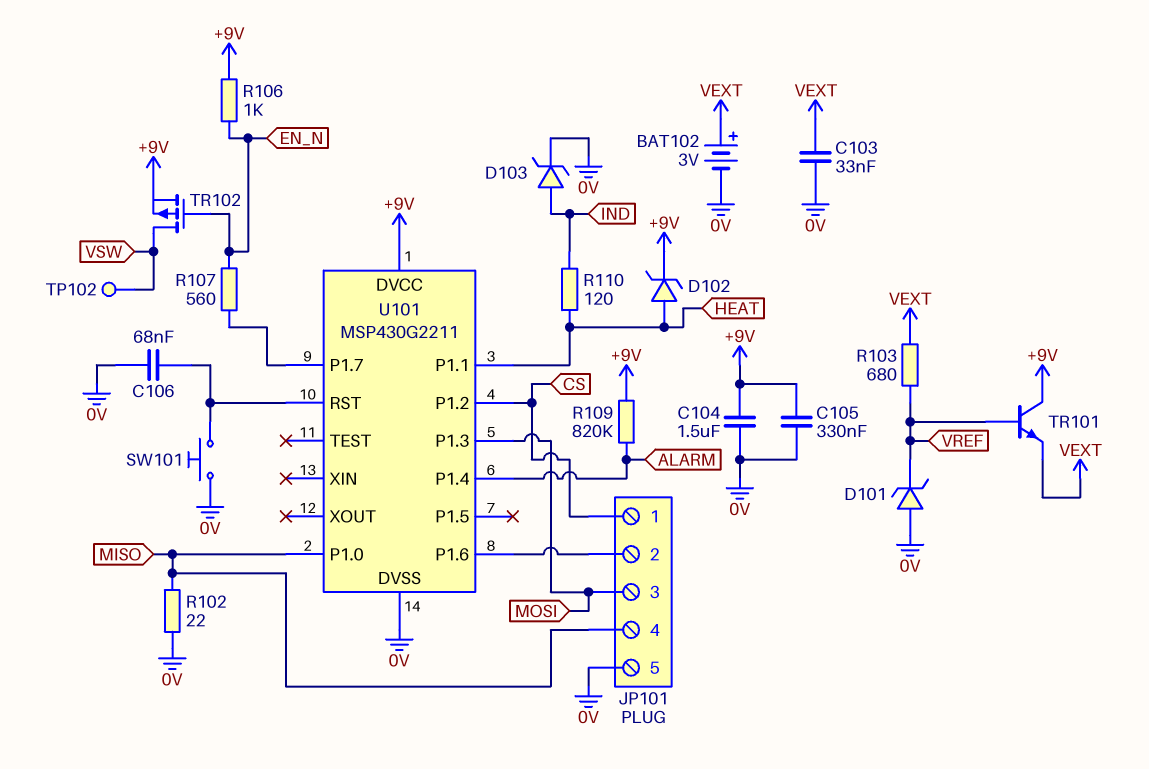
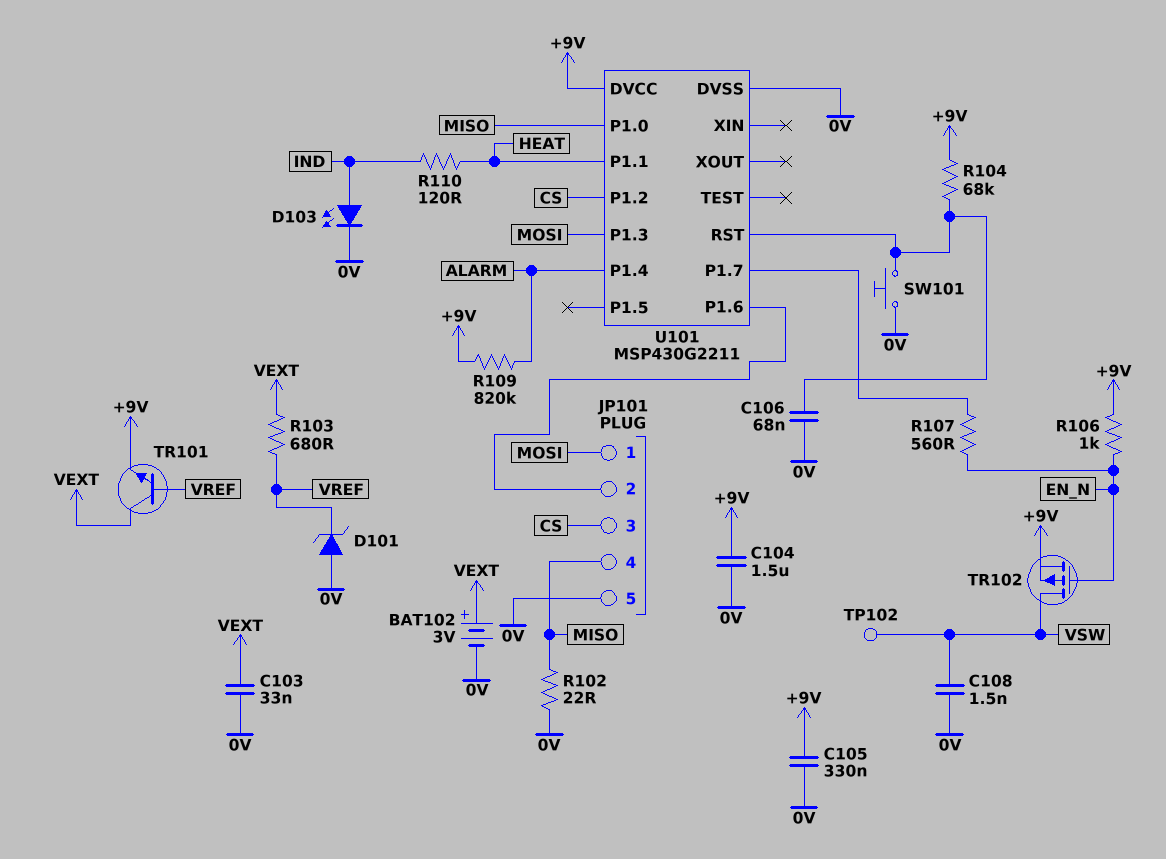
C108: none -> 1.5nF (0V, VSW)
D102: zener (A HEAT, K +9V) -> none
D103: zener (A IND, K 0V) -> LED (A IND, K 0V)
JP101 pin 1: CS -> MOSI
JP101 pin 3: MOSI -> CS
R104: none -> 68k (+9V, U101/RST)
TR101: NPN (B VREF, C +9V, E VEXT) -> NPN (B VREF, C VEXT, E +9V)

